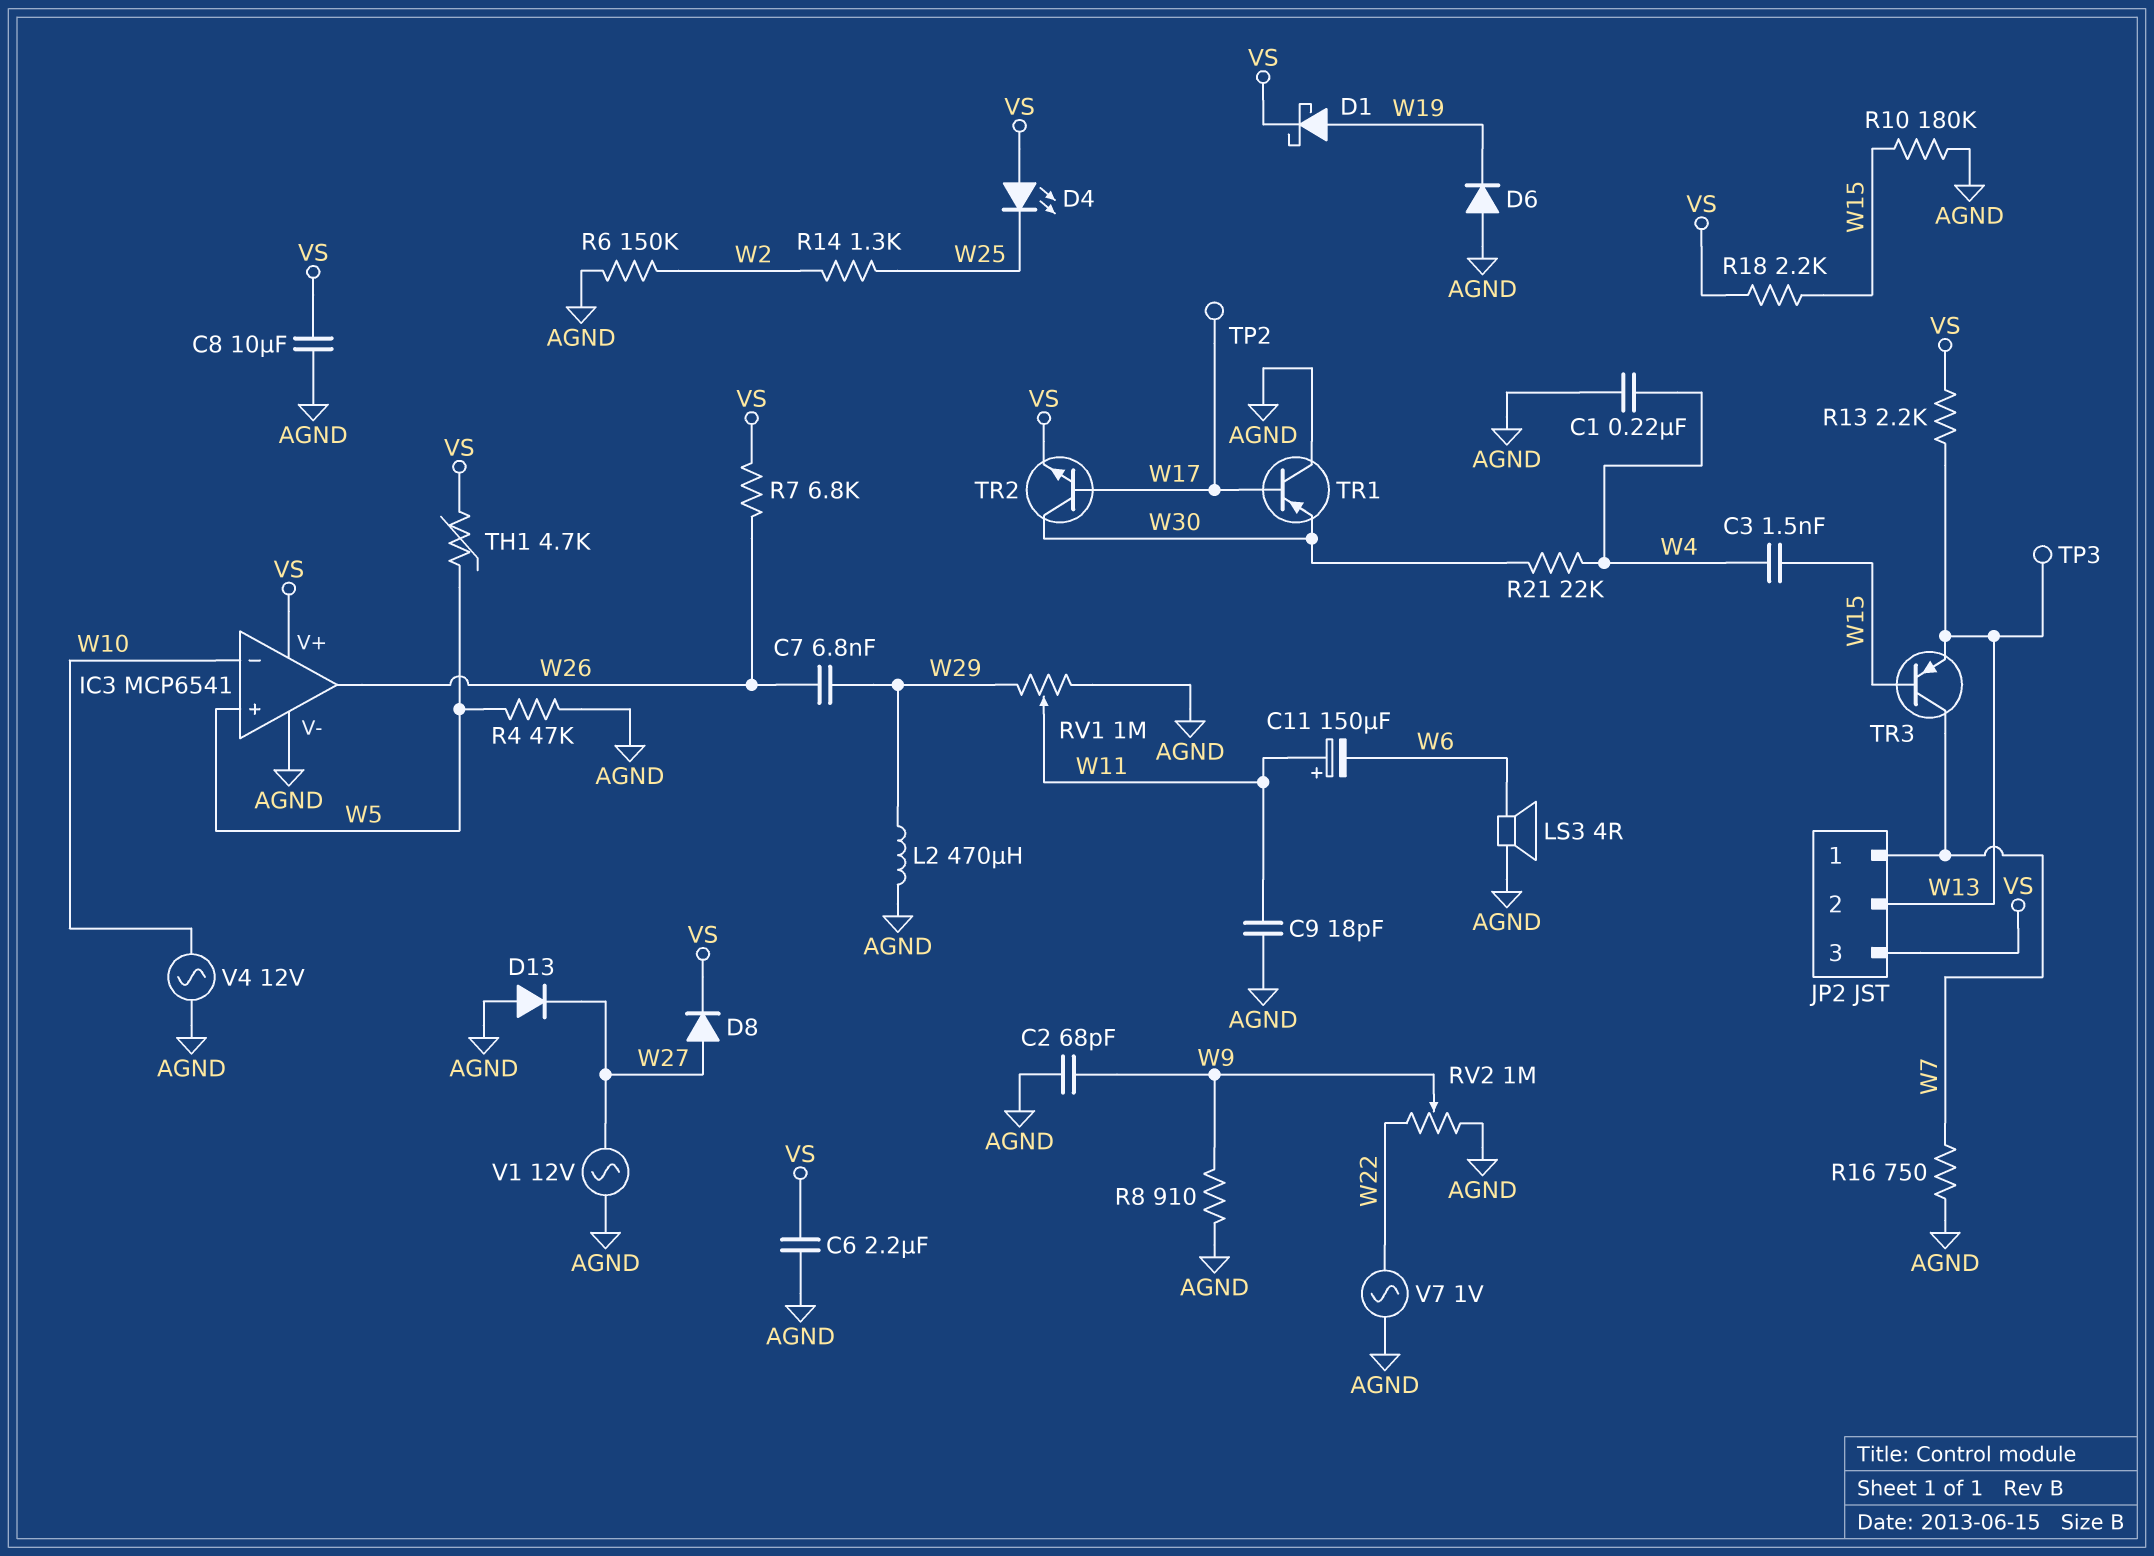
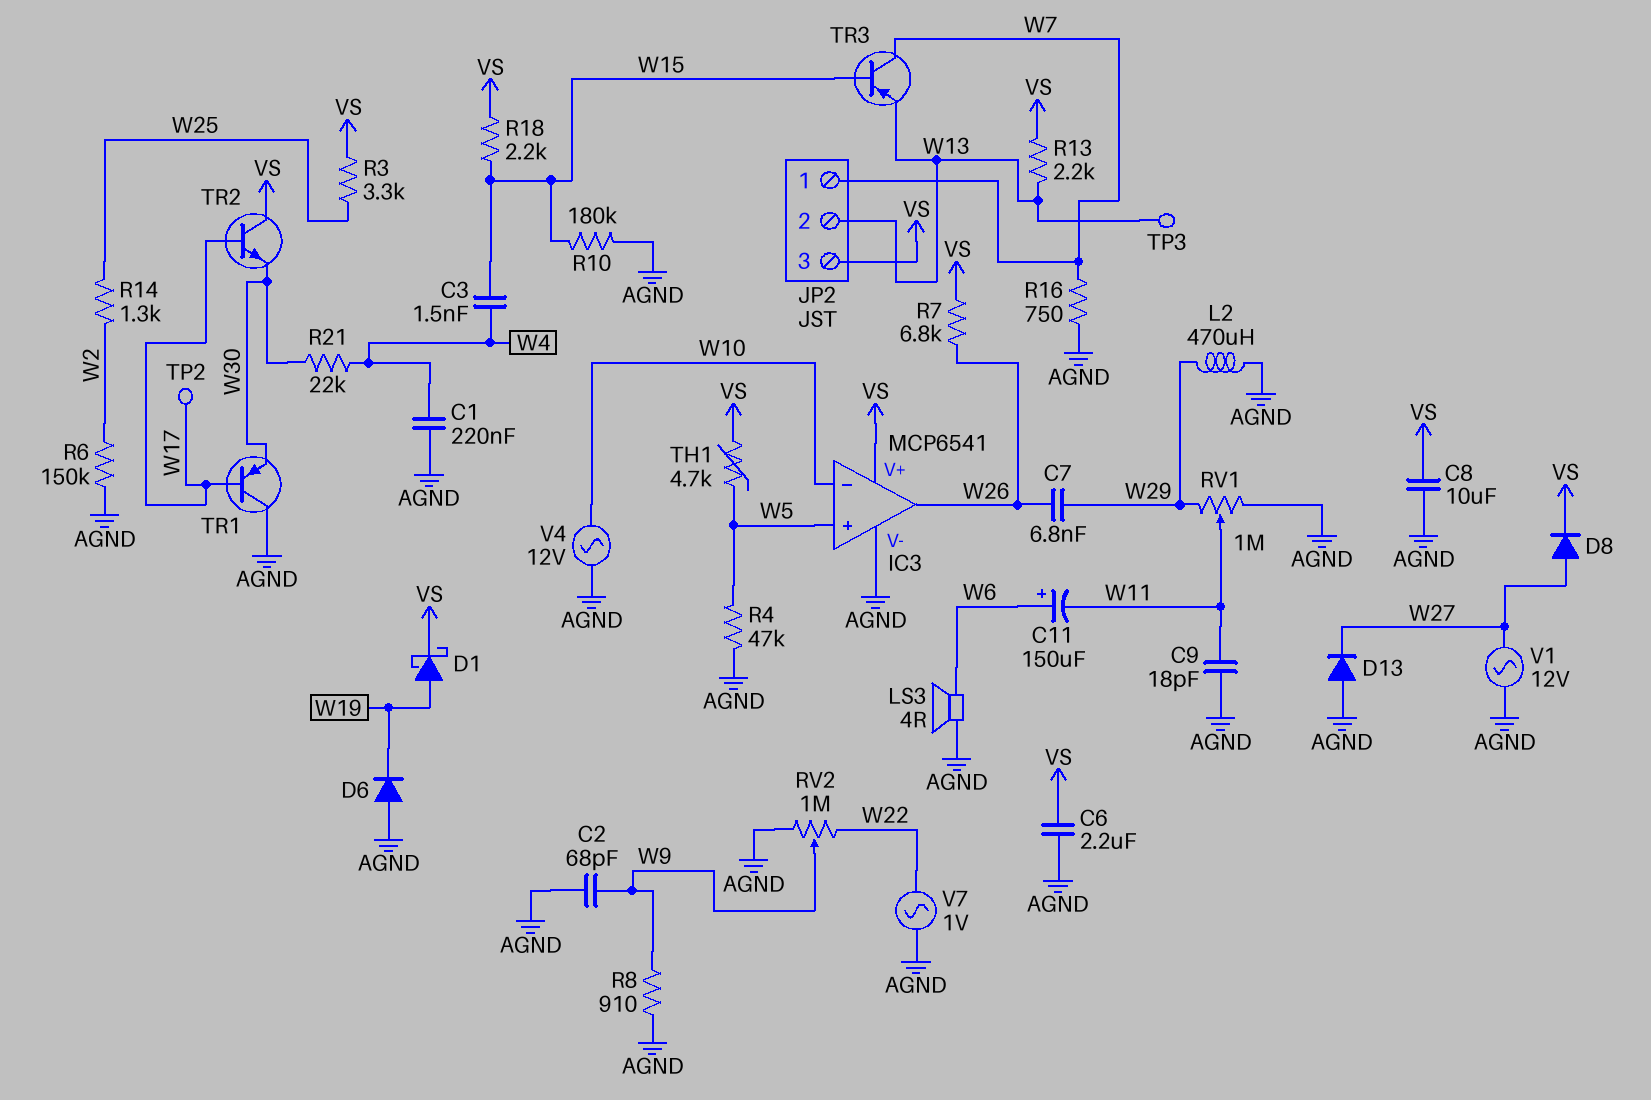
C11: 150uF (plus W11, minus W6) -> 150uF (plus W6, minus W11)
D4: LED (A VS, K W25) -> none
R3: none -> 3.3k (VS, W25)
TR2: NPN (B W17, C W30, E VS) -> NPN (B W17, C VS, E W30)

